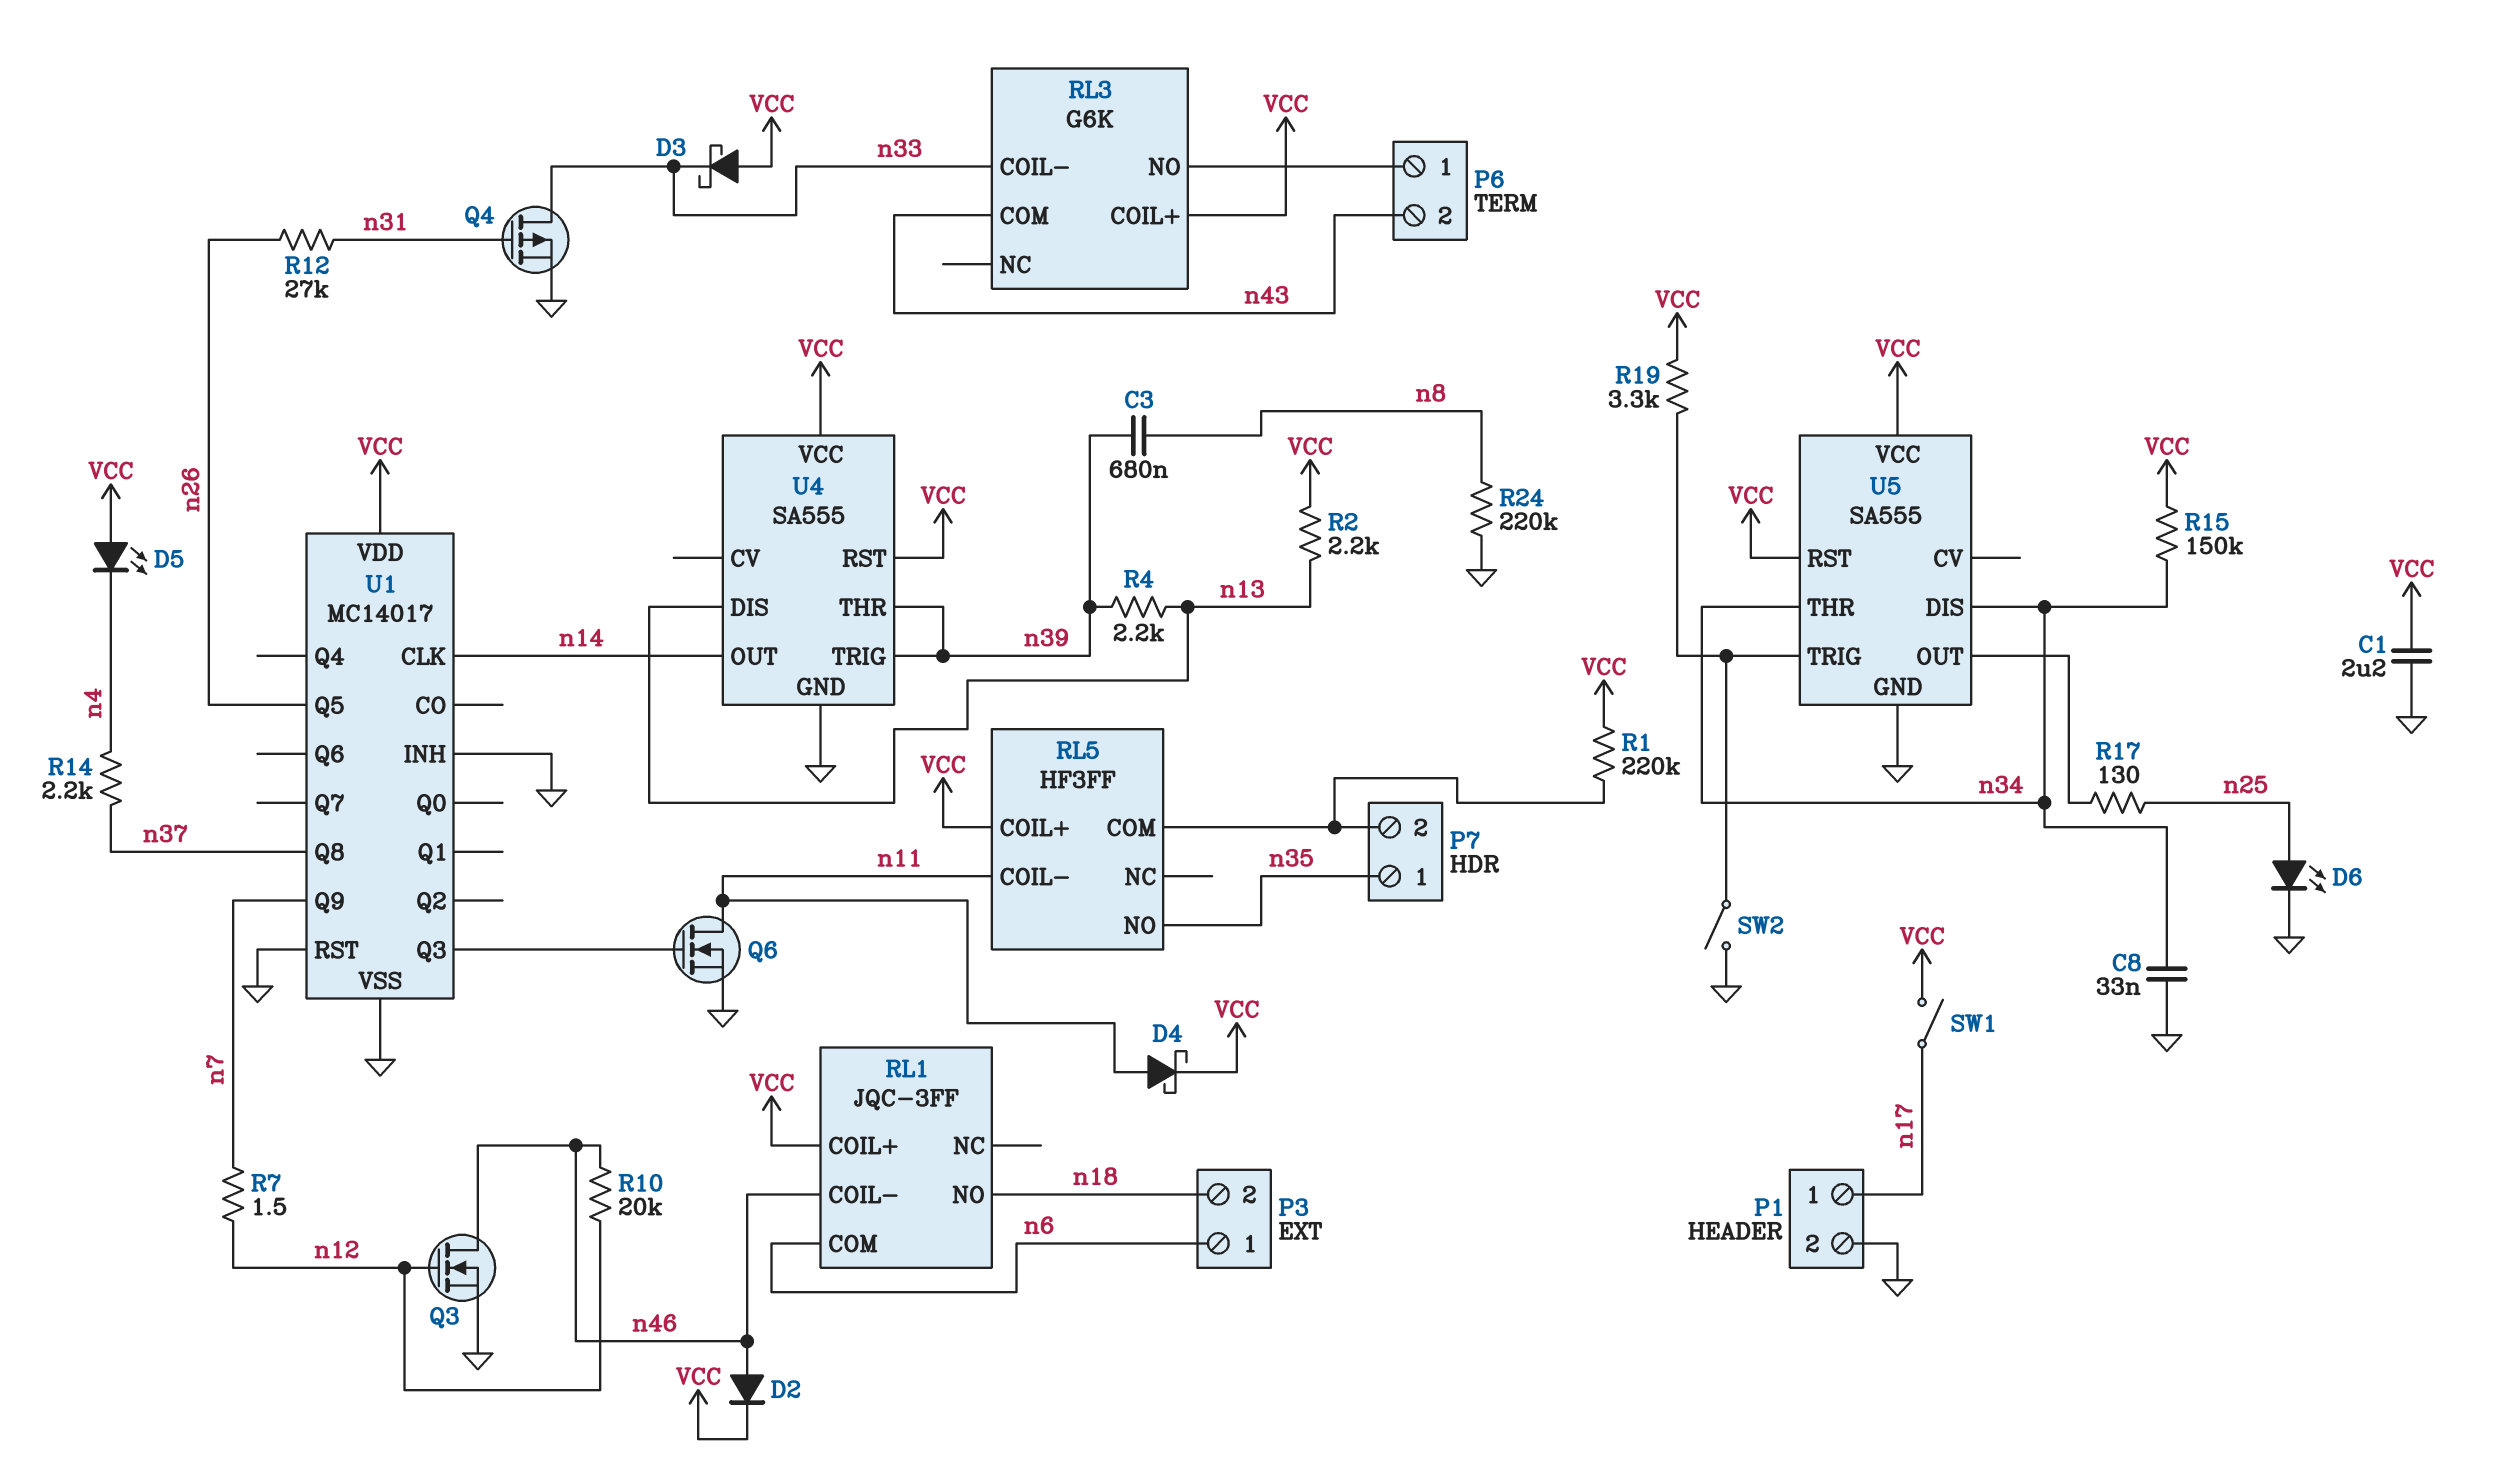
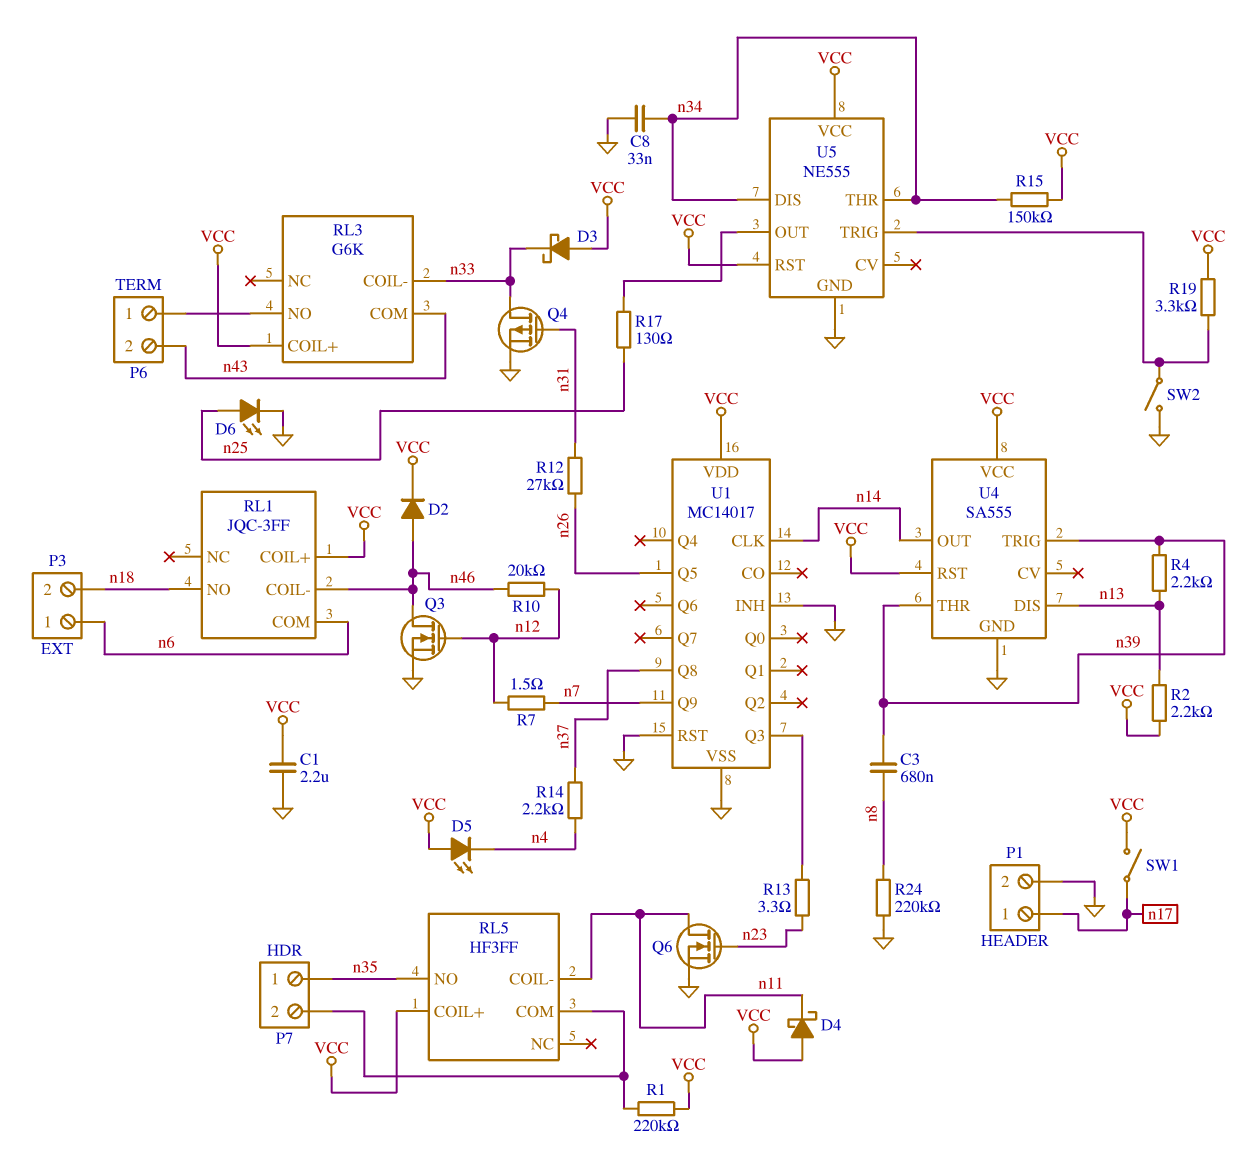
D4: schottky (A n11, K VCC) -> schottky (A VCC, K n11)
Q6: NMOS (G U1/Q3, D n11, S GND) -> NMOS (G n23, D n11, S GND)
R13: none -> 3.3 (U1/Q3, n23)
U5: SA555 -> NE555

